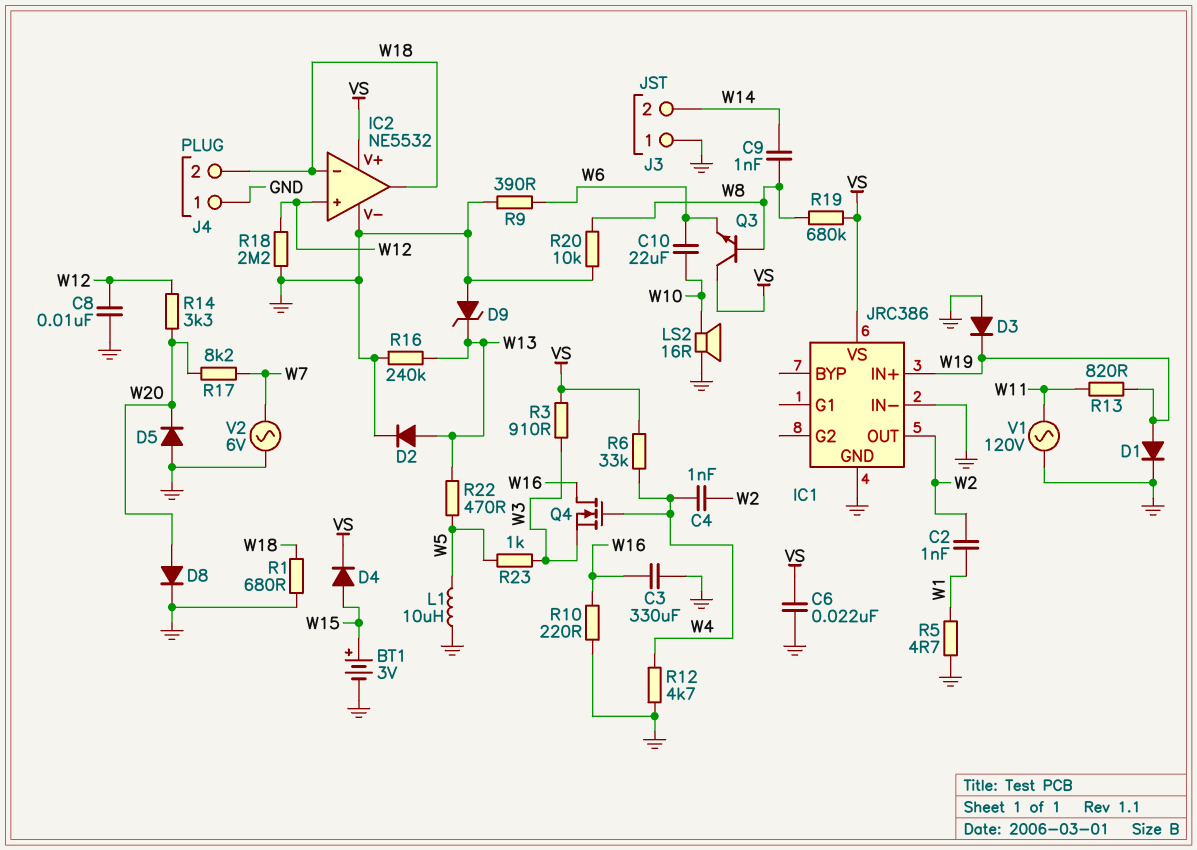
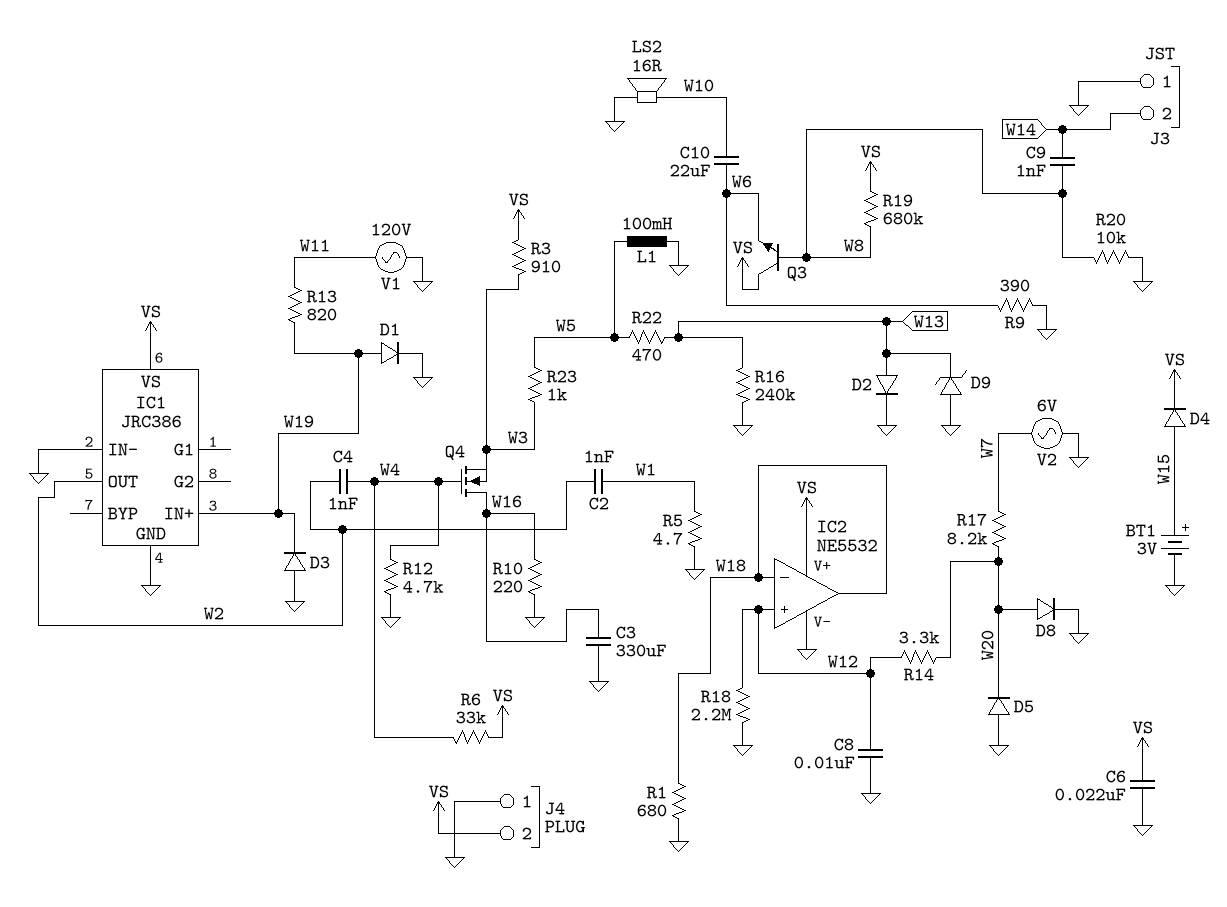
J4 pin 2: W18 -> VS
L1: 10uH (GND, W5) -> 100mH (GND, W5)

